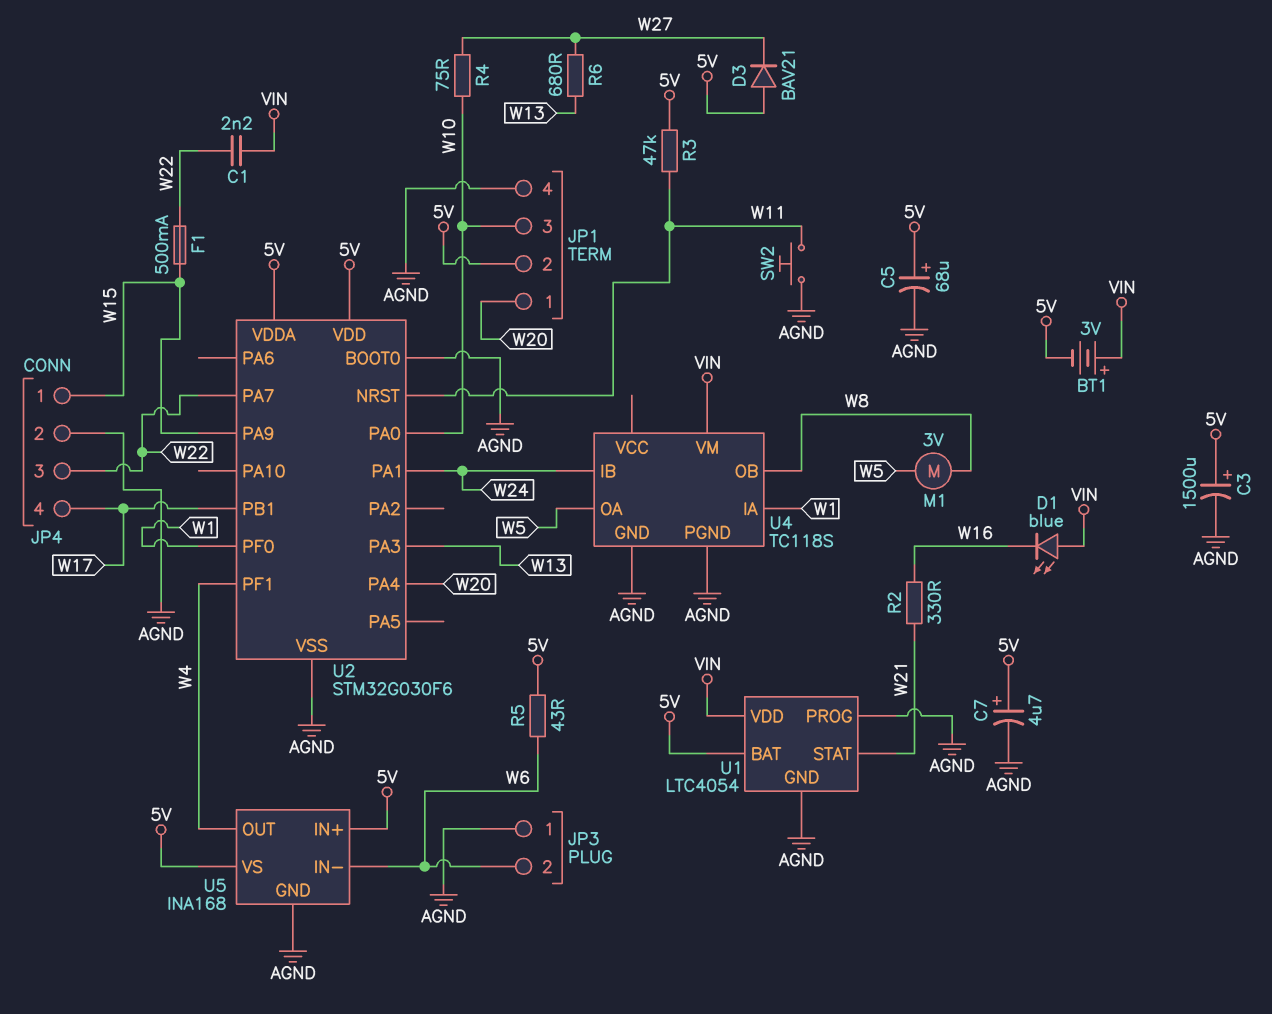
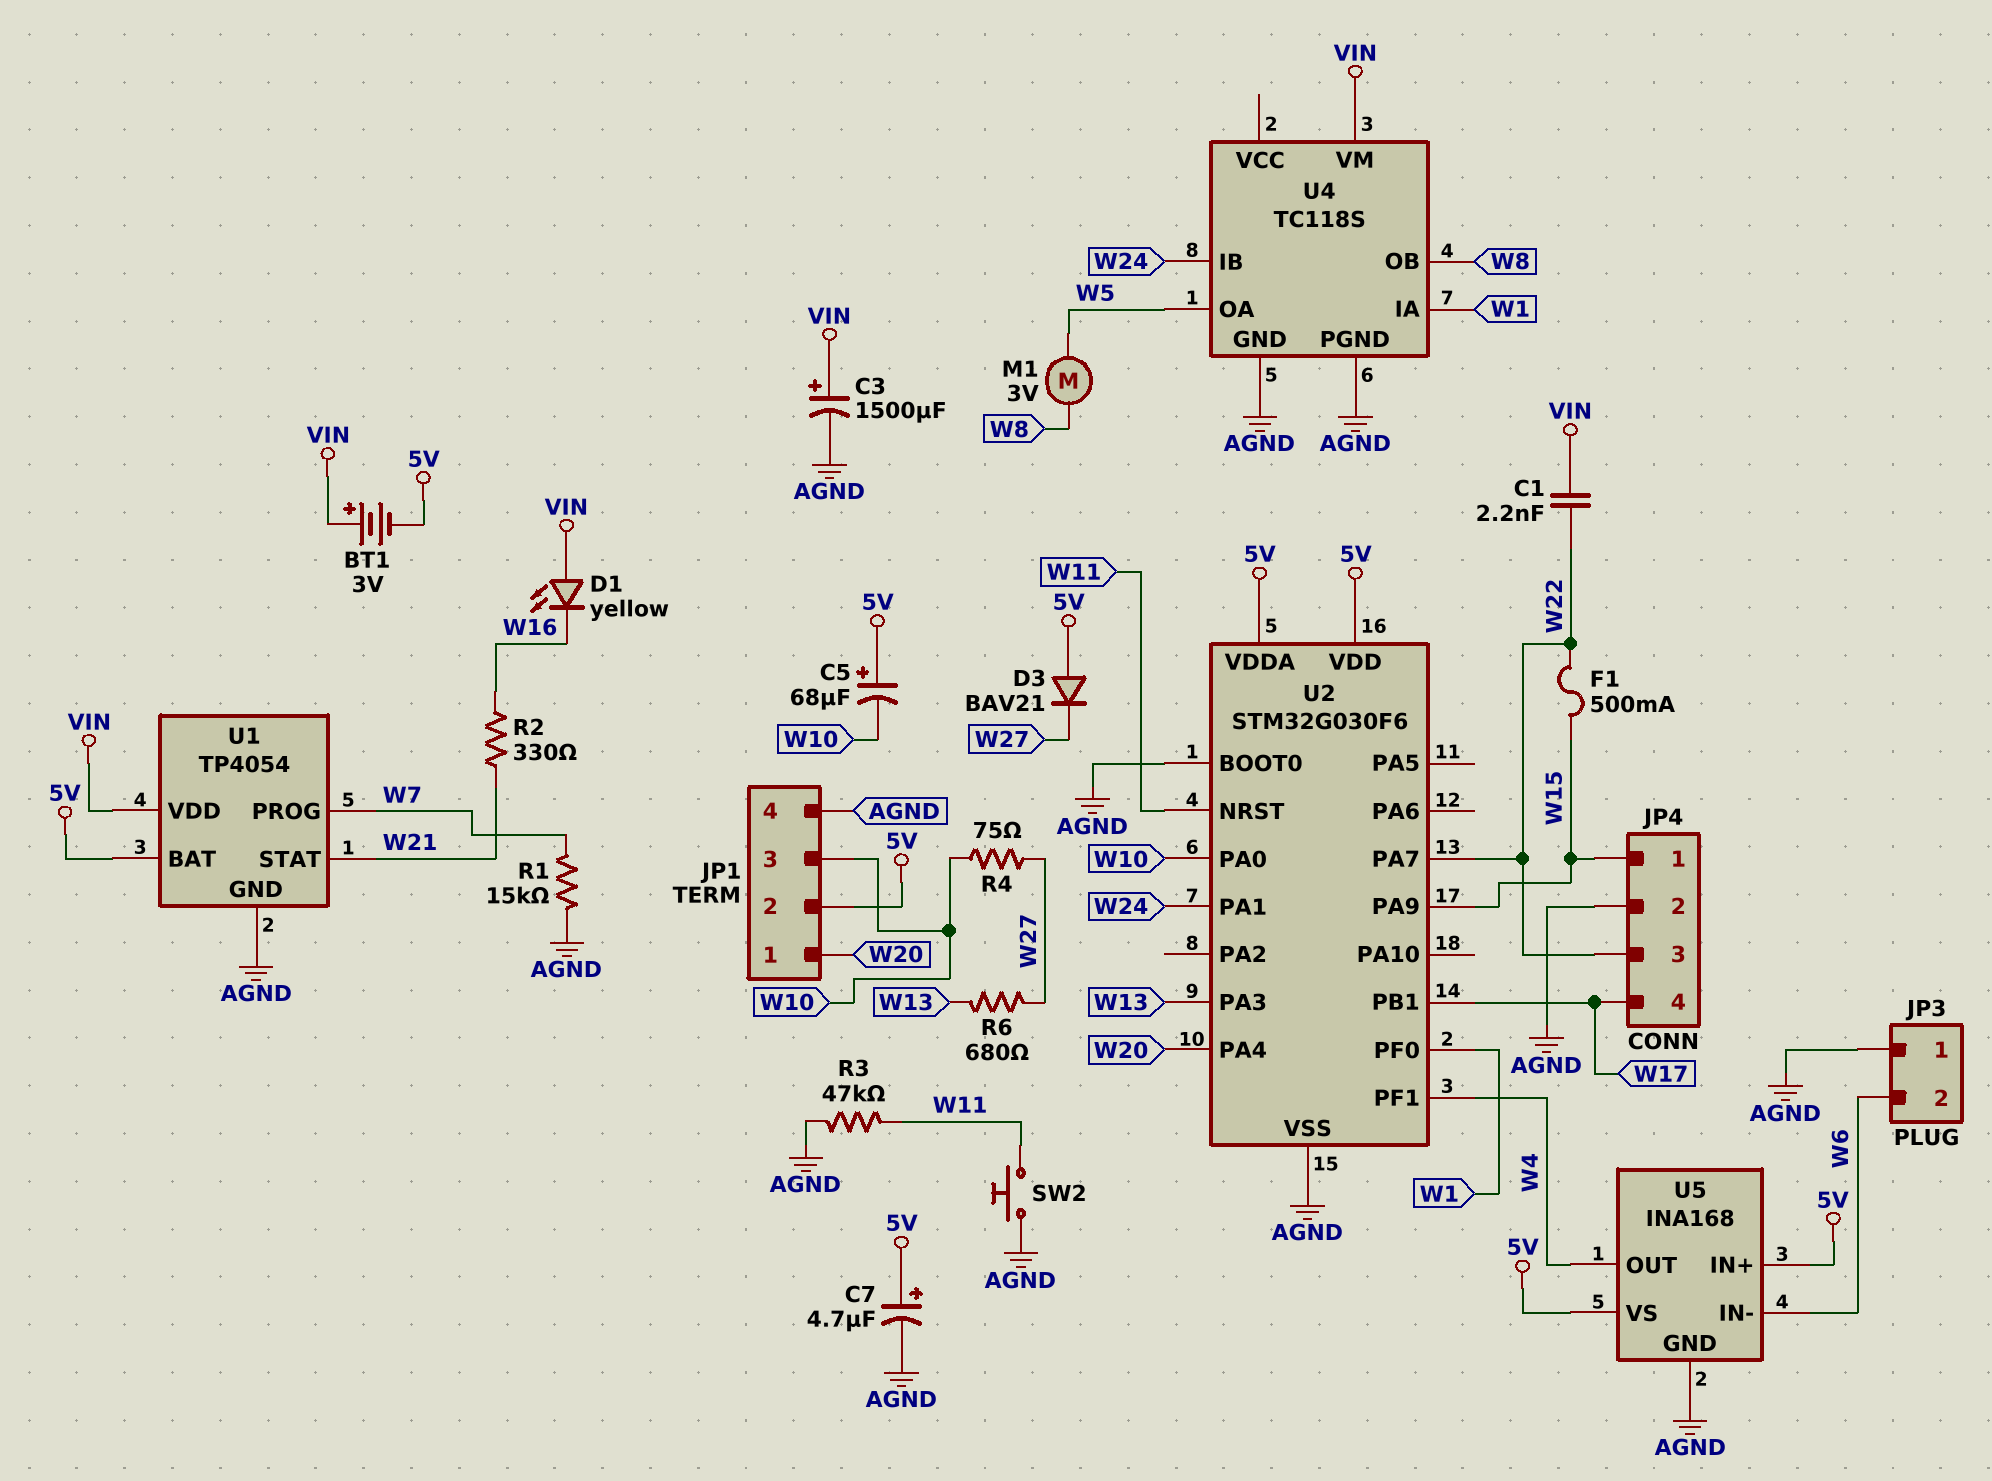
C3: 1500uF (plus 5V, minus AGND) -> 1500uF (plus VIN, minus AGND)
C5: 68uF (plus 5V, minus AGND) -> 68uF (plus 5V, minus W10)
D1: LED blue (A VIN, K W16) -> LED yellow (A VIN, K W16)
R1: none -> 15k (AGND, W7)
R3: 47k (5V, W11) -> 47k (AGND, W11)
R5: 43 (5V, W6) -> none
U1: LTC4054 -> TP4054
U1 pin PROG: AGND -> W7

